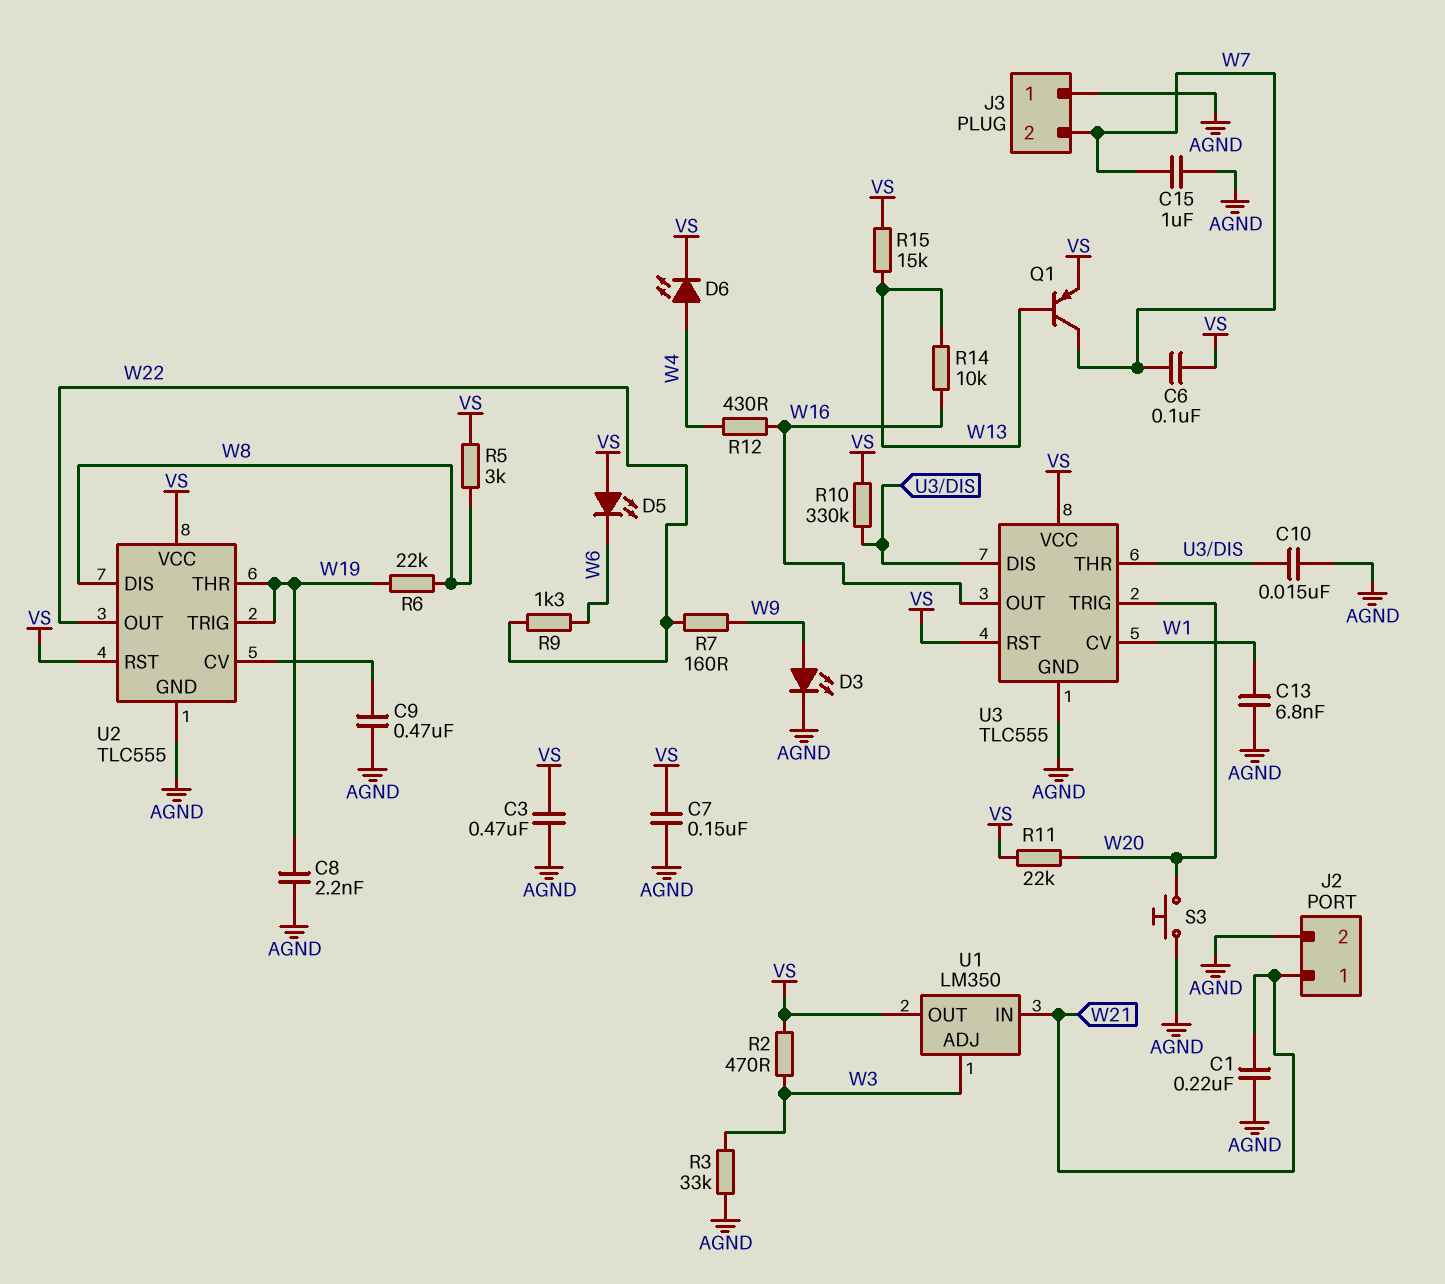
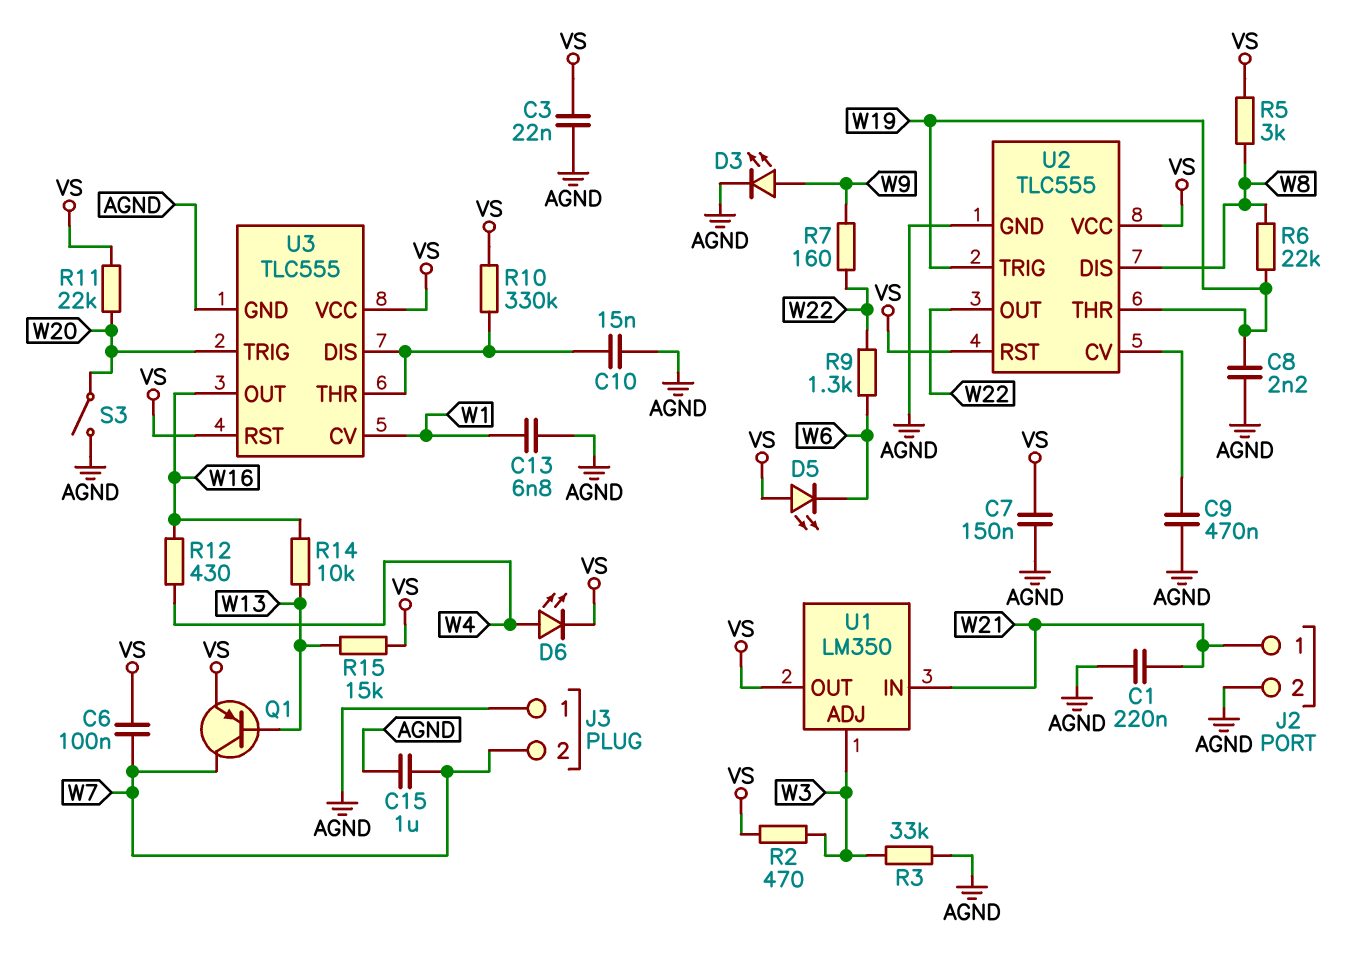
C3: 470nF (AGND, VS) -> 22nF (AGND, VS)
S3: button (AGND, W20) -> switch (AGND, W20)

